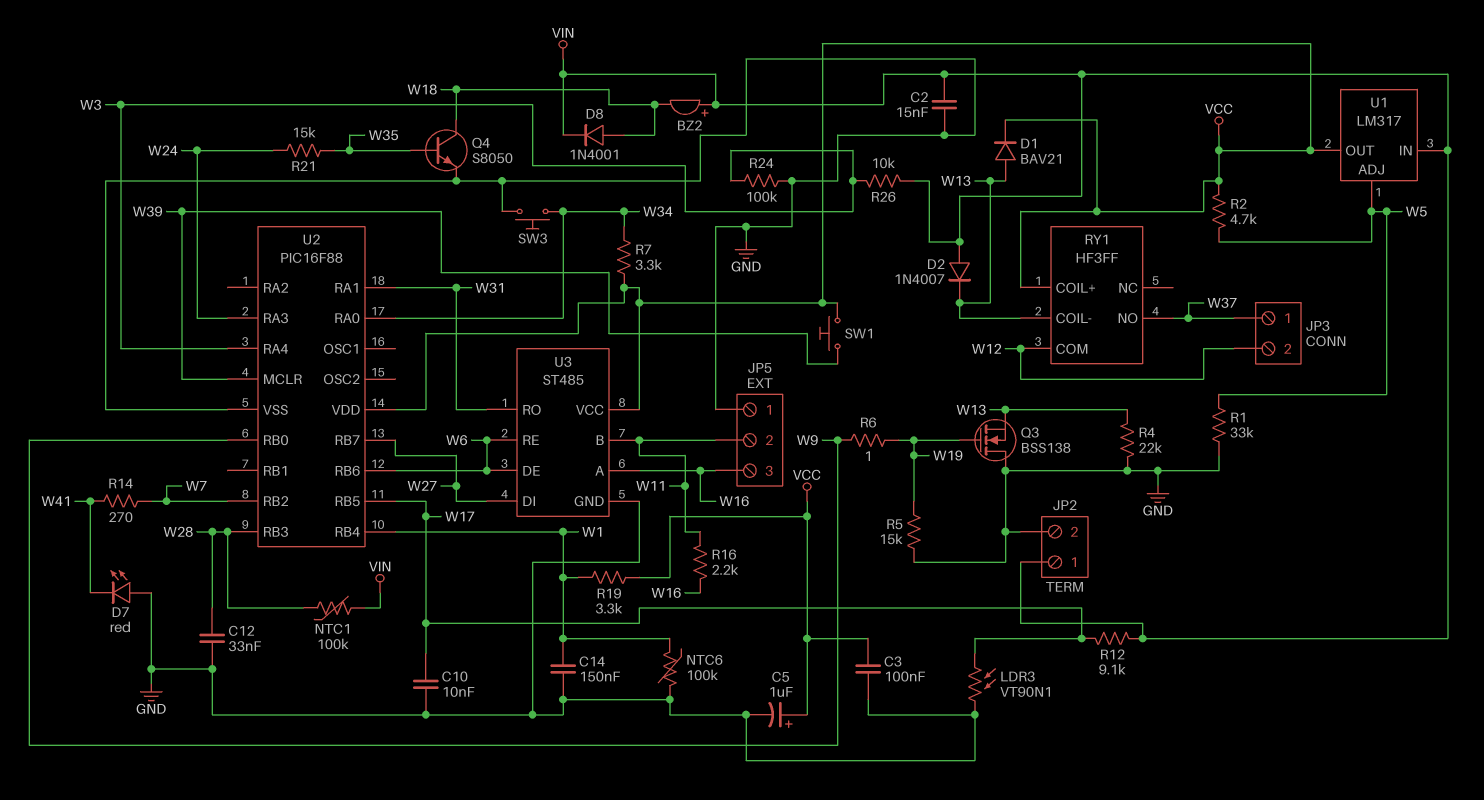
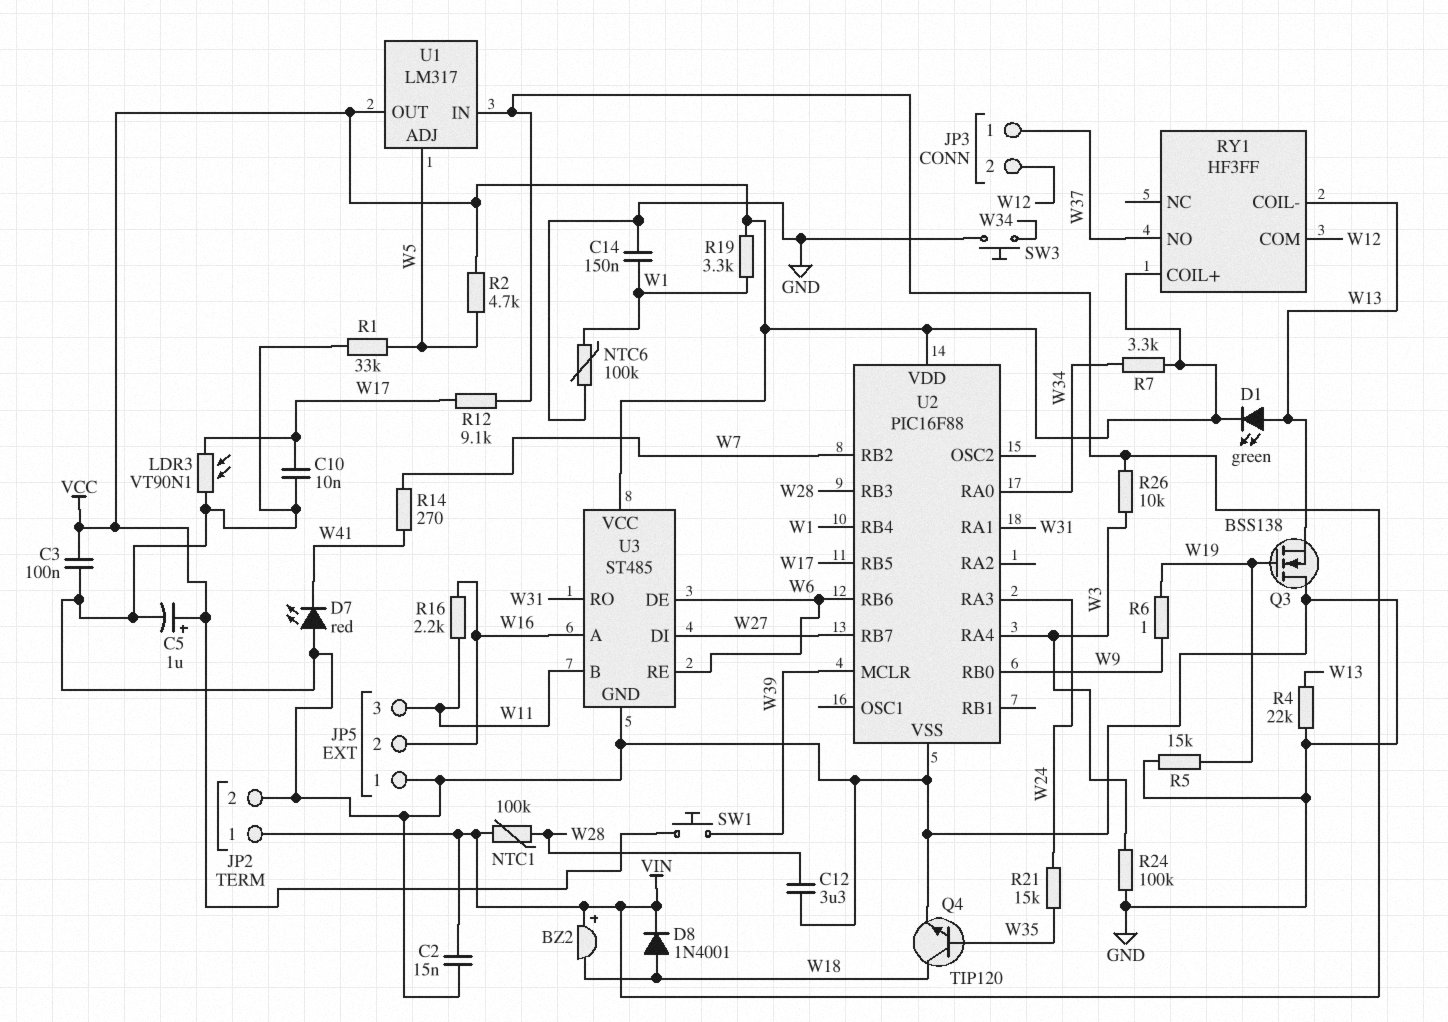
C12: 33nF (GND, W28) -> 3.3uF (GND, W28)
D1: diode BAV21 (A W13, K VCC) -> LED green (A W13, K VCC)
D2: diode 1N4007 (A VIN, K W13) -> none
JP5 pin 2: W11 -> W16
JP5 pin 3: W16 -> W11
Q4: NPN S8050 (B W35, C W18, E GND) -> NPN TIP120 (B W35, C W18, E GND)

